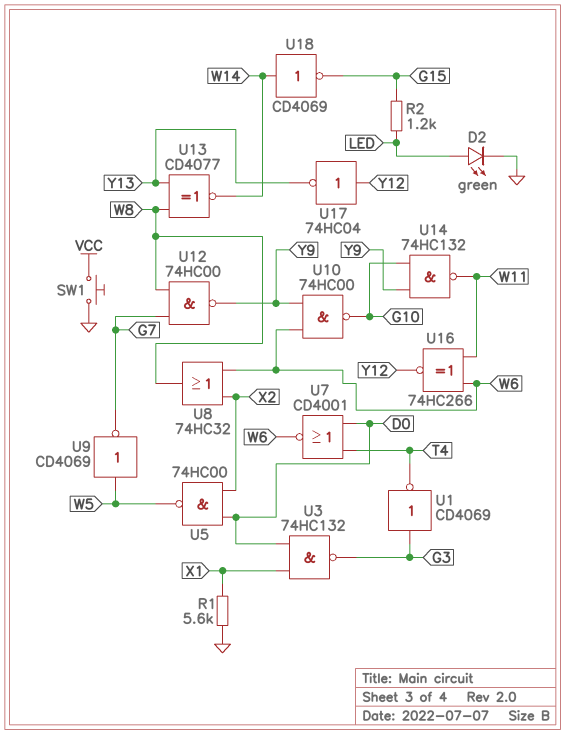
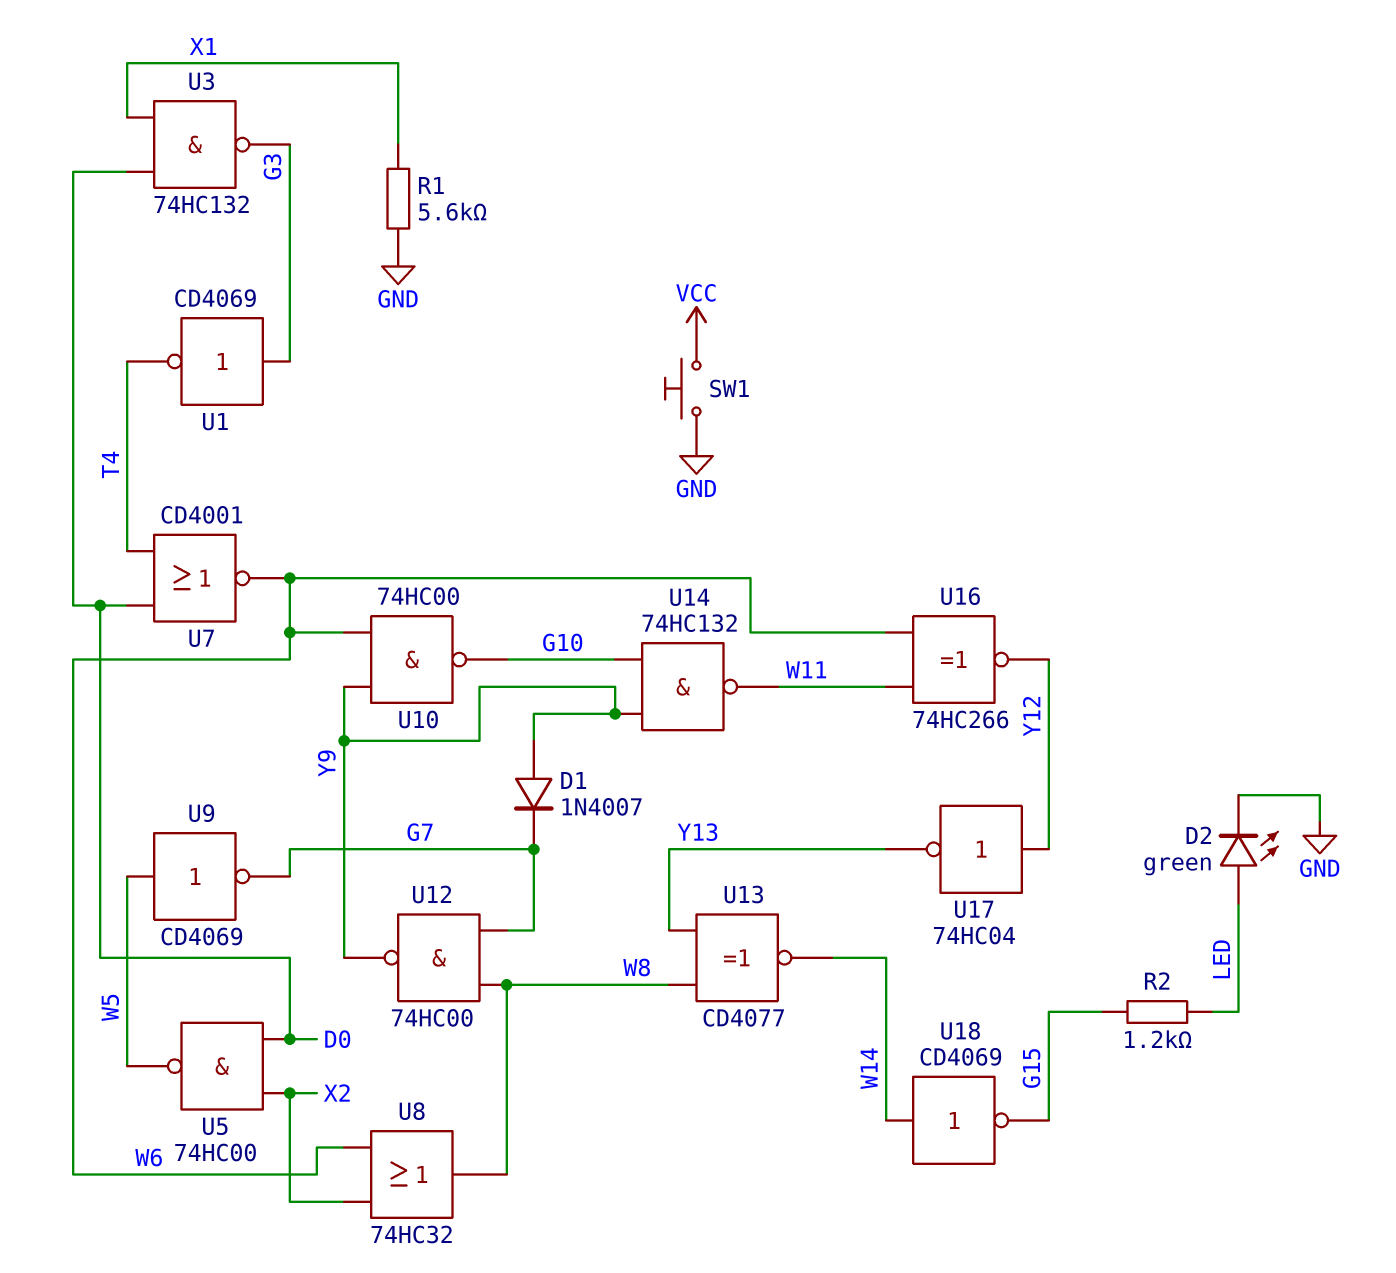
D1: none -> diode 1N4007 (A Y9, K G7)

